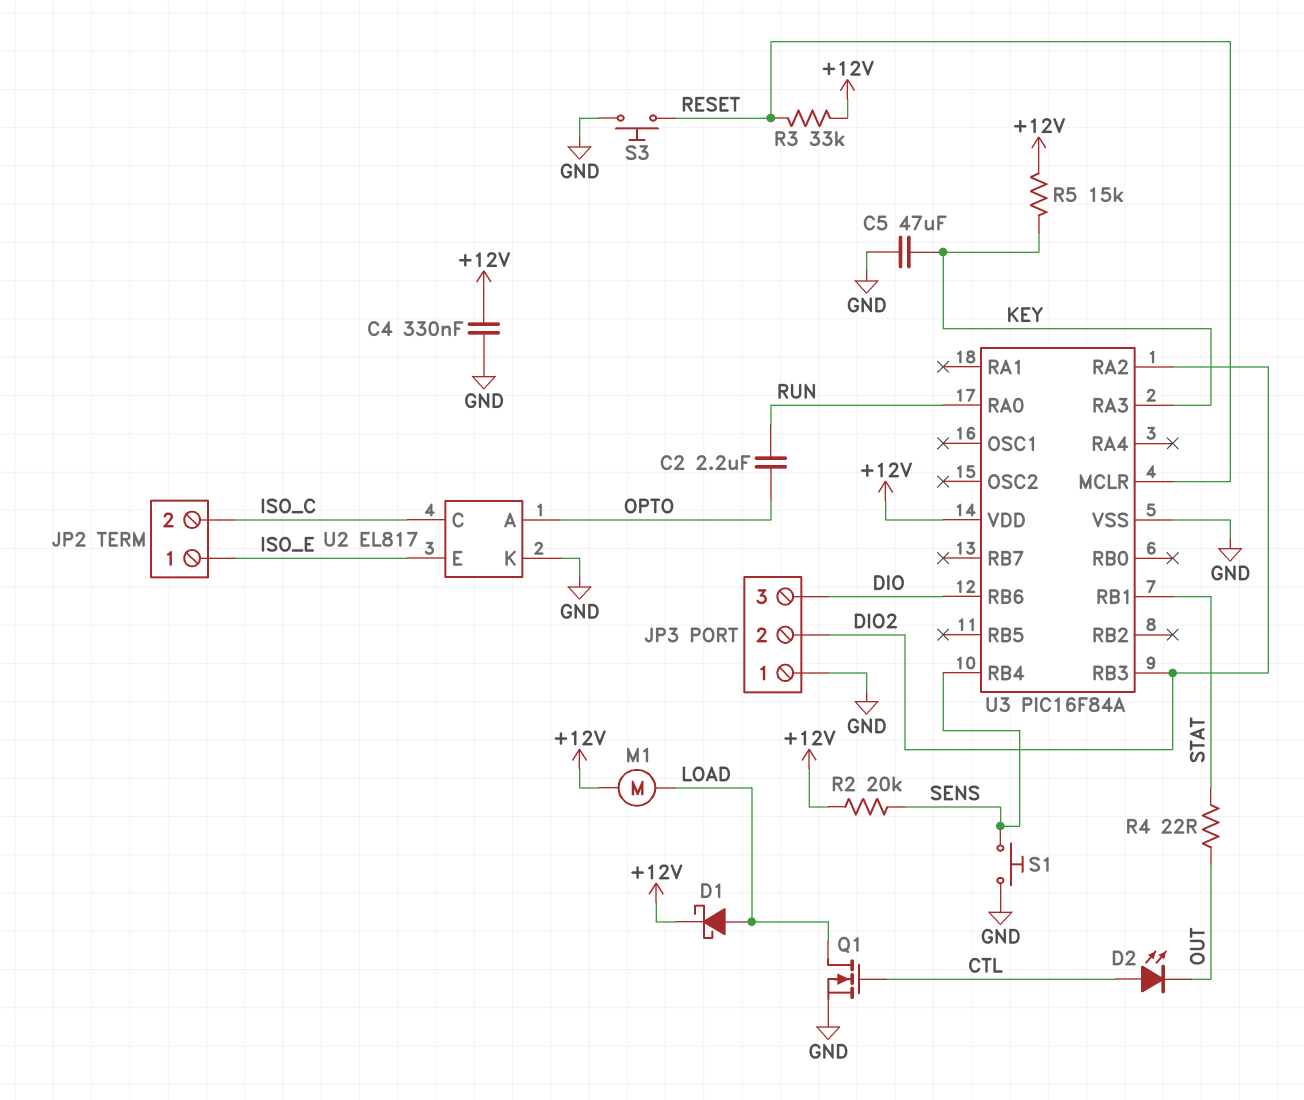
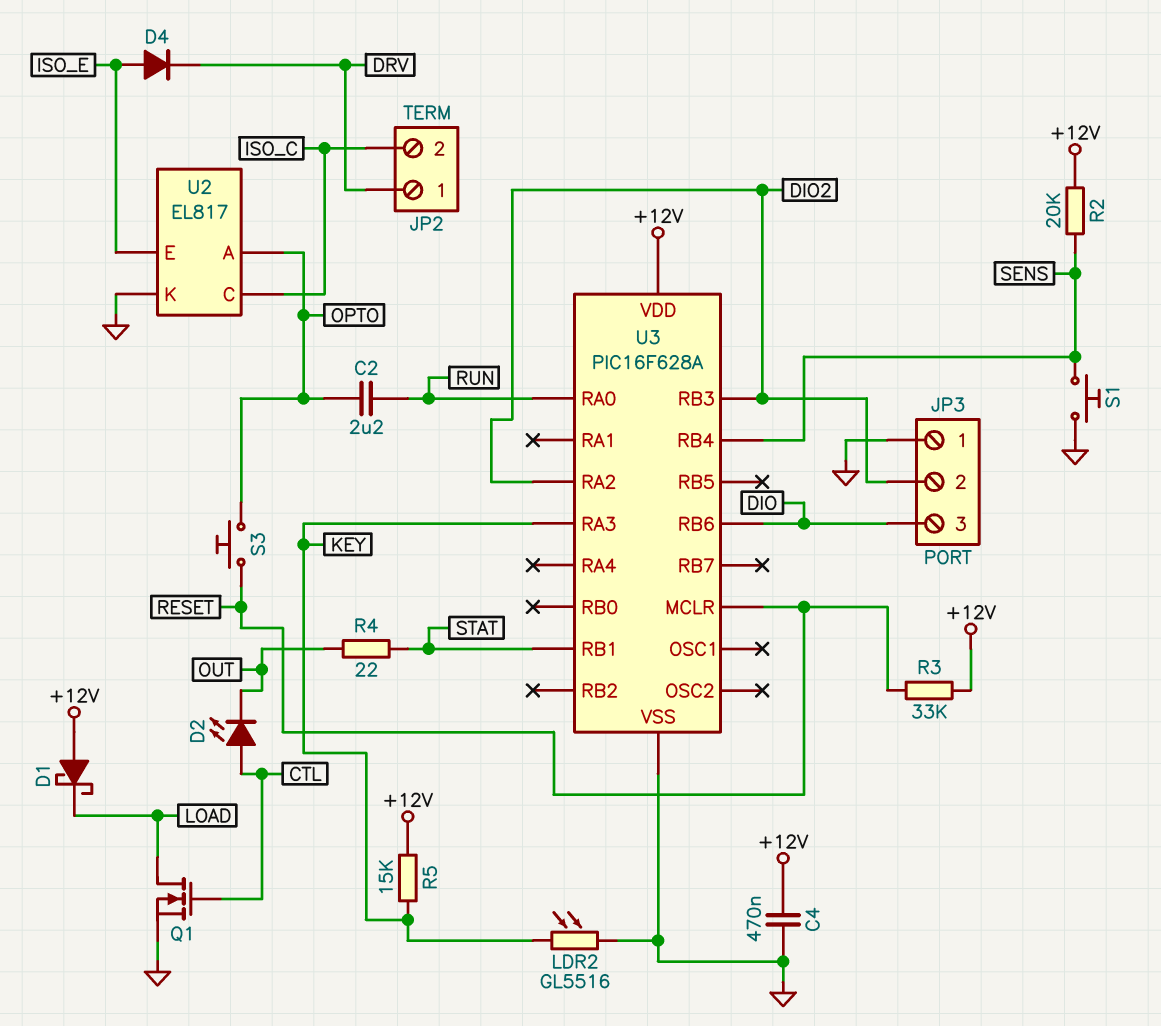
C4: 330nF (+12V, GND) -> 470nF (+12V, GND)
C5: 47uF (GND, KEY) -> none
D1: schottky (A LOAD, K +12V) -> schottky (A +12V, K LOAD)
D4: none -> diode (A ISO_E, K DRV)
JP2 pin 1: ISO_E -> DRV
LDR2: none -> GL5516 (GND, KEY)
M1: motor (+12V, LOAD) -> none
S3: button (GND, RESET) -> button (OPTO, RESET)
U3: PIC16F84A -> PIC16F628A

